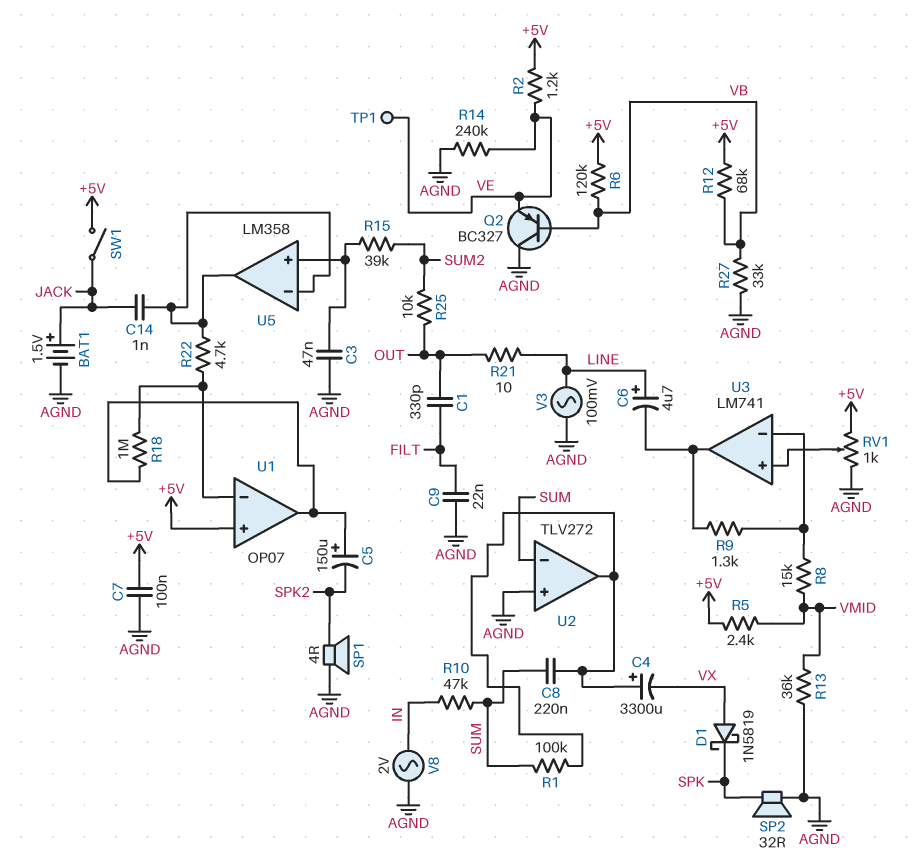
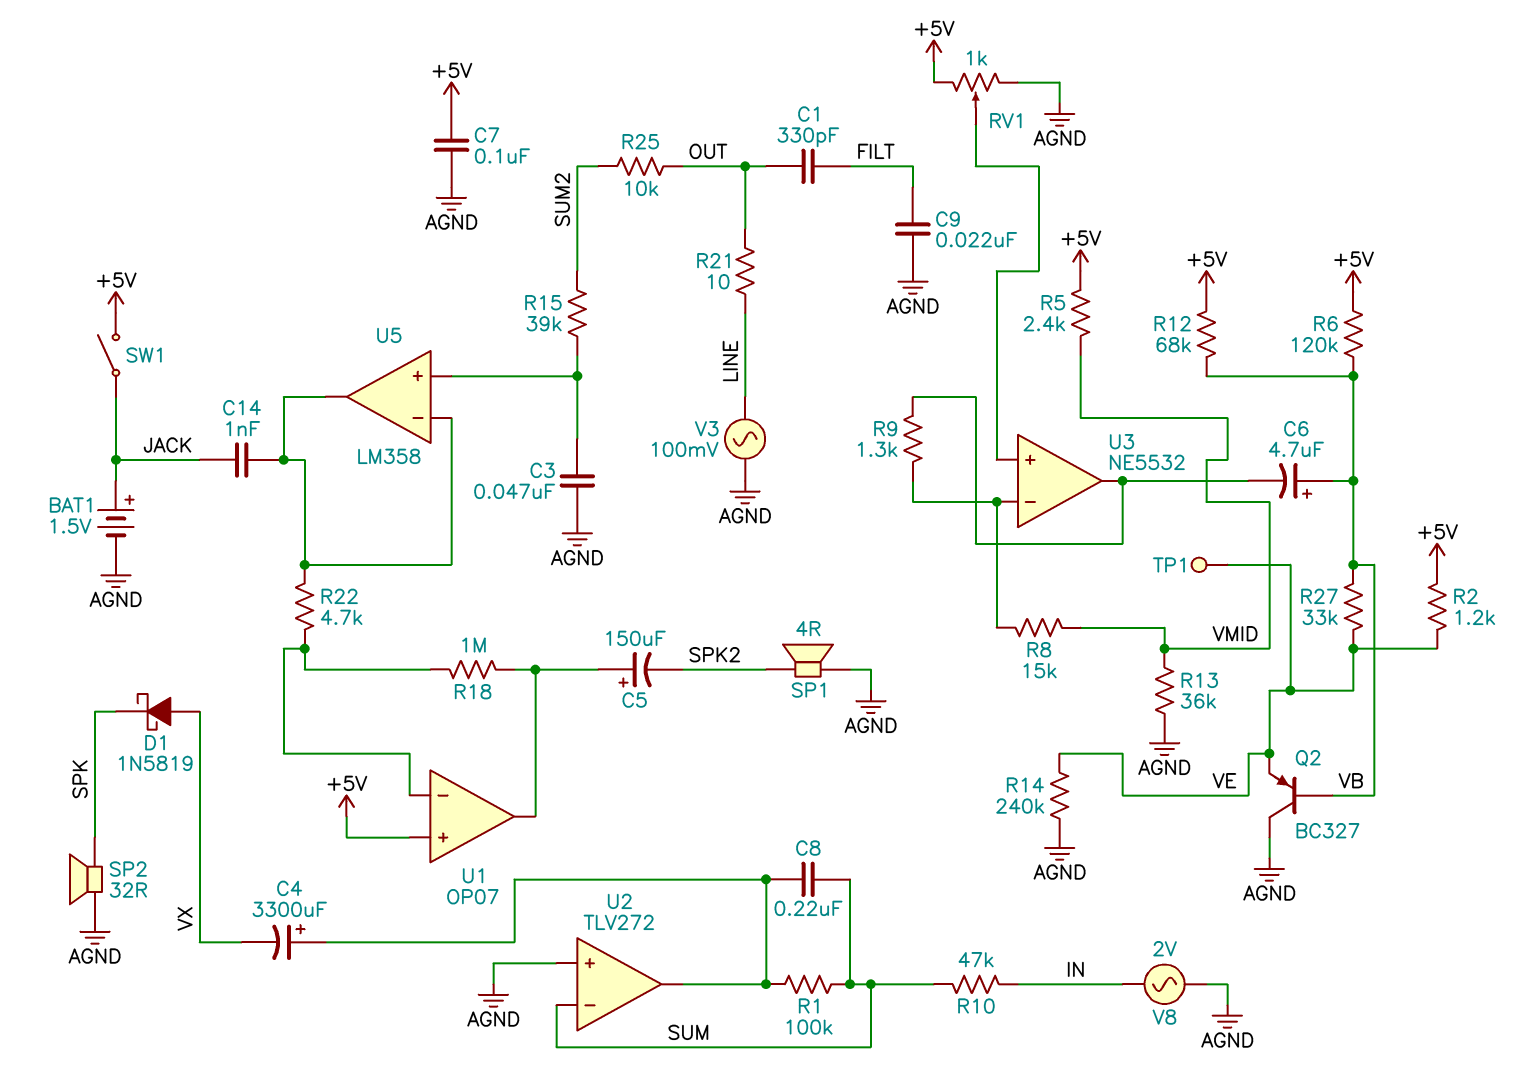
C6: 4.7uF (plus LINE, minus U3/out) -> 4.7uF (plus VB, minus U3/out)
R27: 33k (AGND, VB) -> 33k (VB, VE)
U3: LM741 -> NE5532

